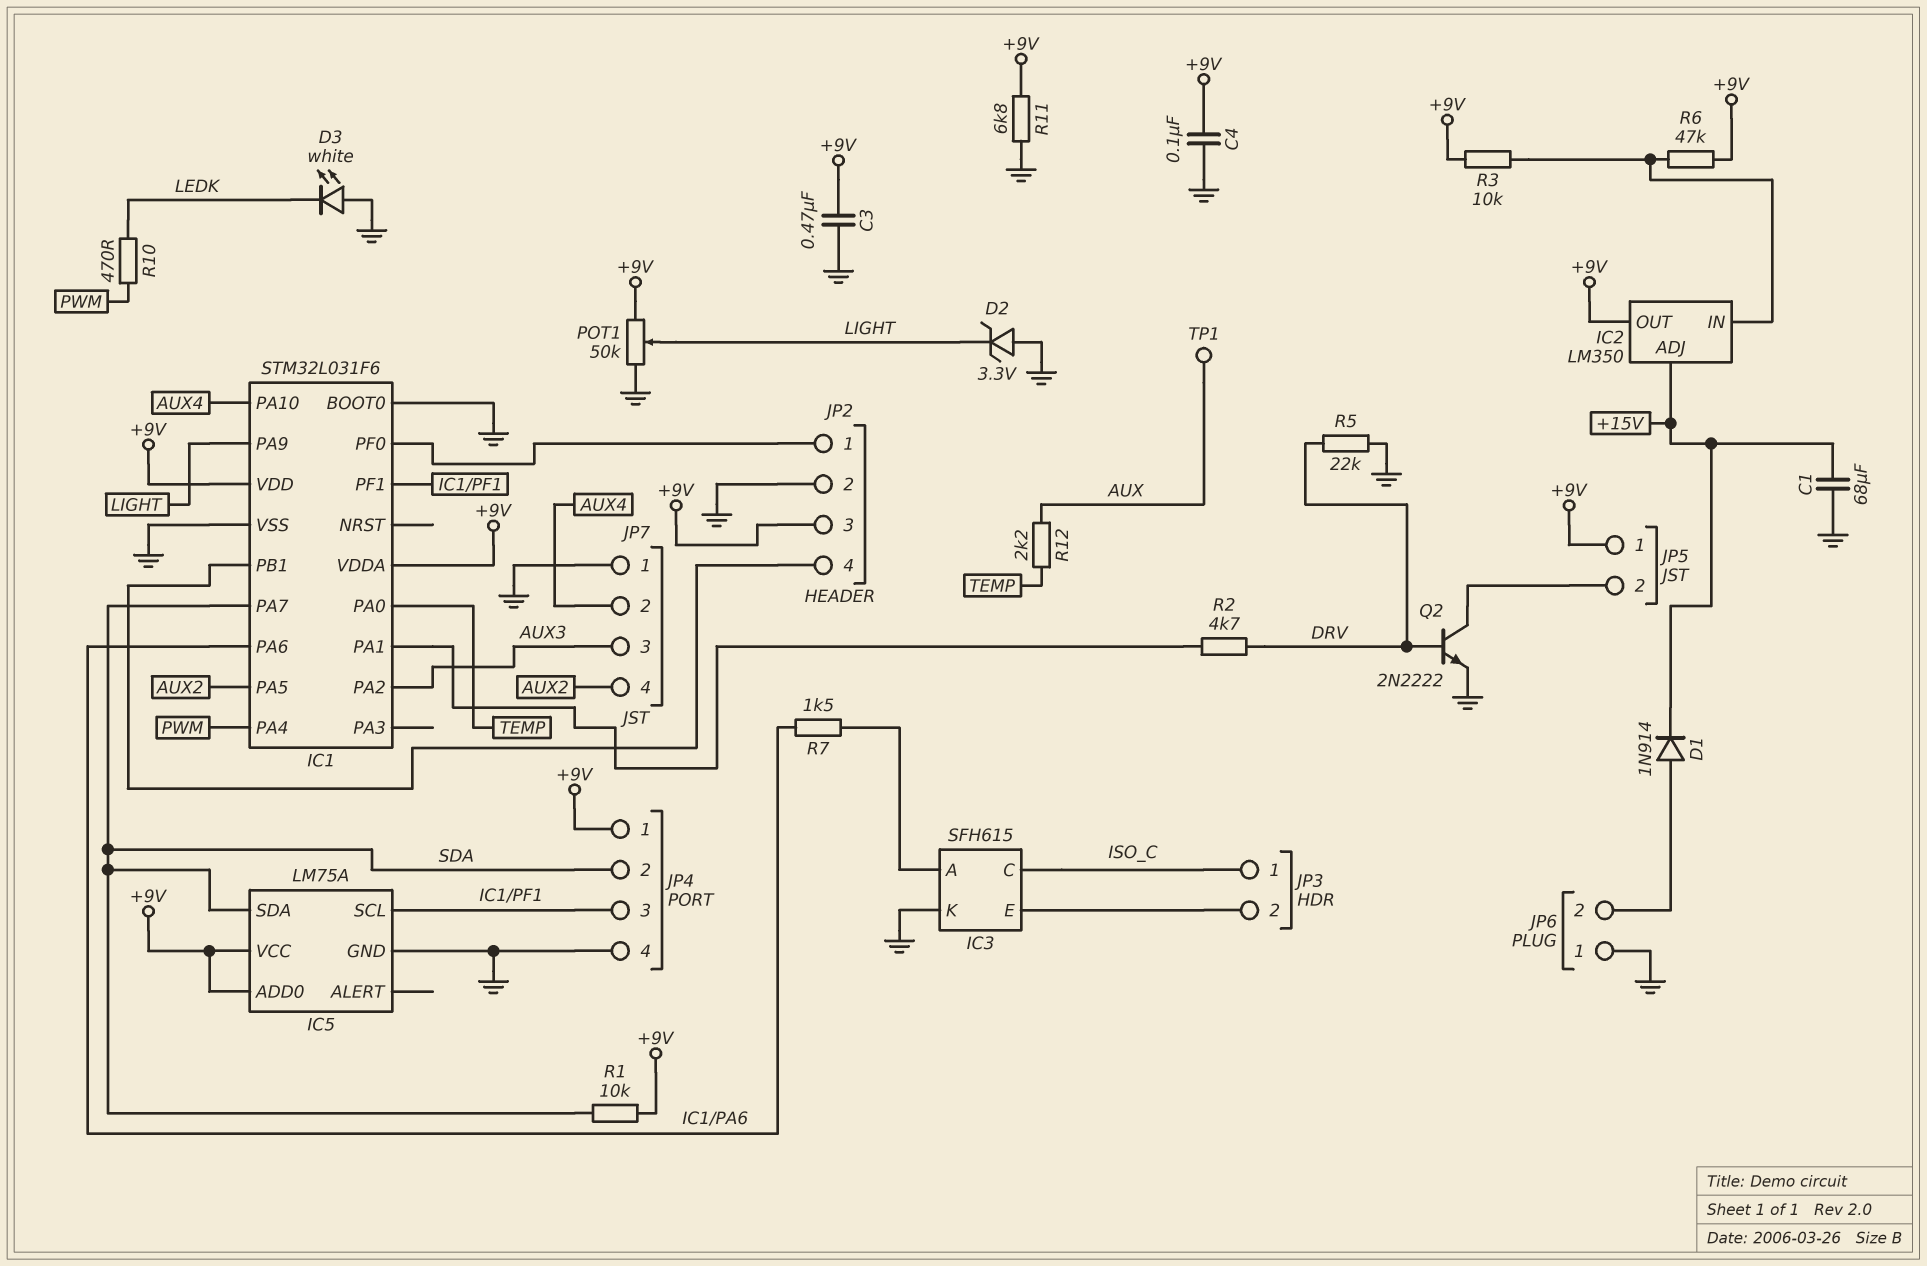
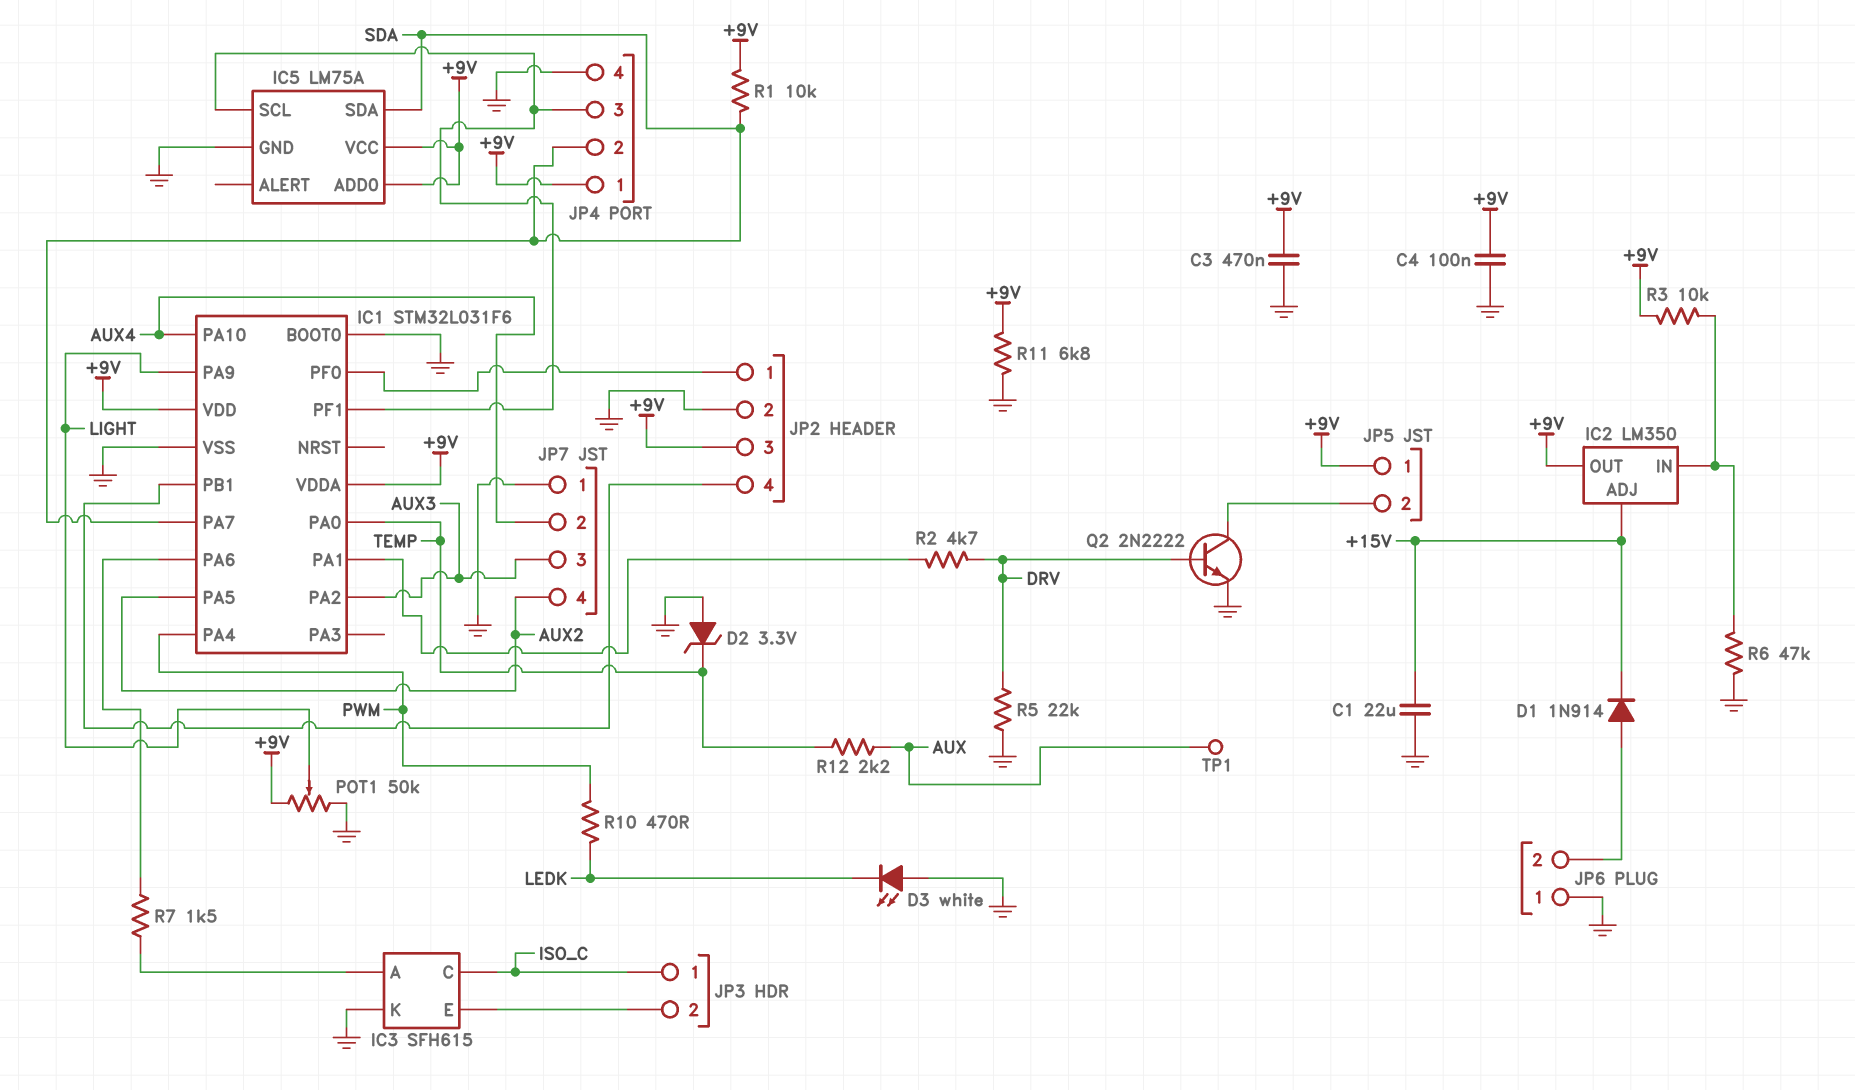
C1: 68uF (+15V, GND) -> 22uF (+15V, GND)
D2: zener 3.3V (A GND, K LIGHT) -> zener 3.3V (A GND, K TEMP)
R6: 47k (+9V, IC2/IN) -> 47k (GND, IC2/IN)

